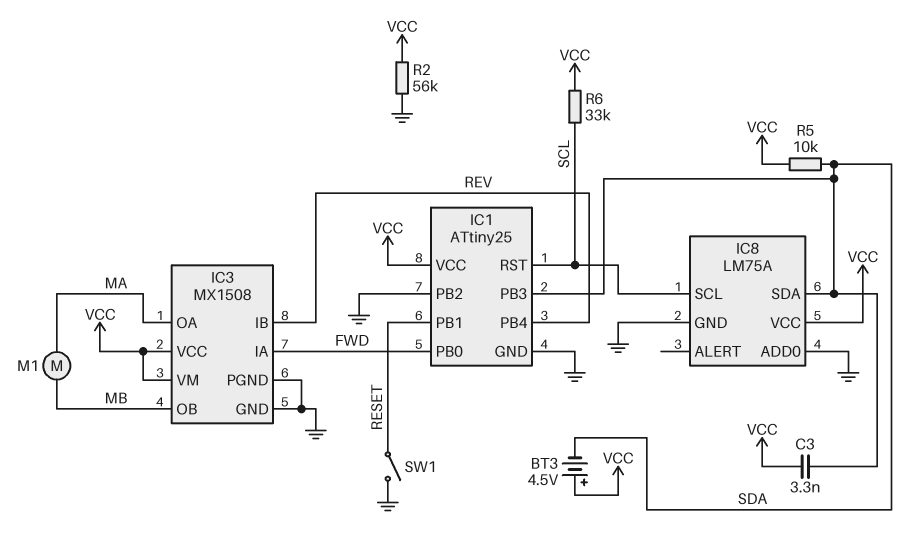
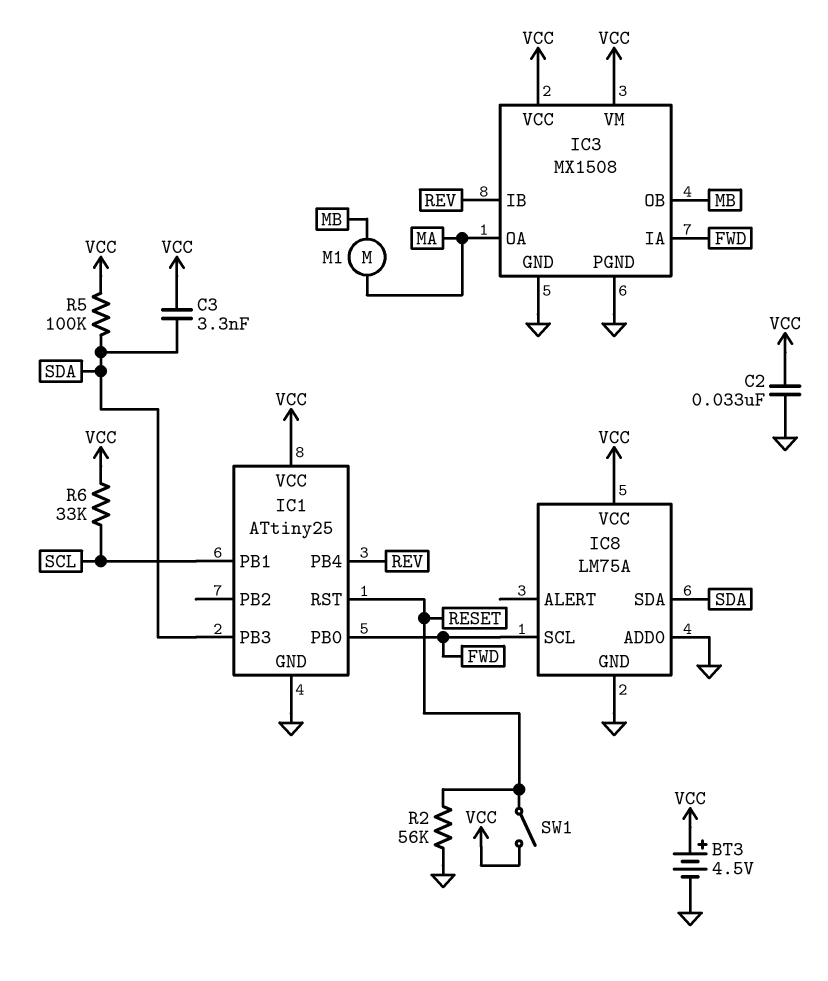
BT3: 4.5V (plus VCC, minus SDA) -> 4.5V (plus VCC, minus GND)
C2: none -> 33nF (GND, VCC)
IC1 pin PB1: RESET -> SCL
IC1 pin PB2: GND -> none
IC1 pin RST: SCL -> RESET
IC8 pin SCL: SCL -> FWD
R2: 56k (GND, VCC) -> 56k (GND, RESET)
R5: 10k (SDA, VCC) -> 100k (SDA, VCC)
SW1: switch (GND, RESET) -> switch (RESET, VCC)

